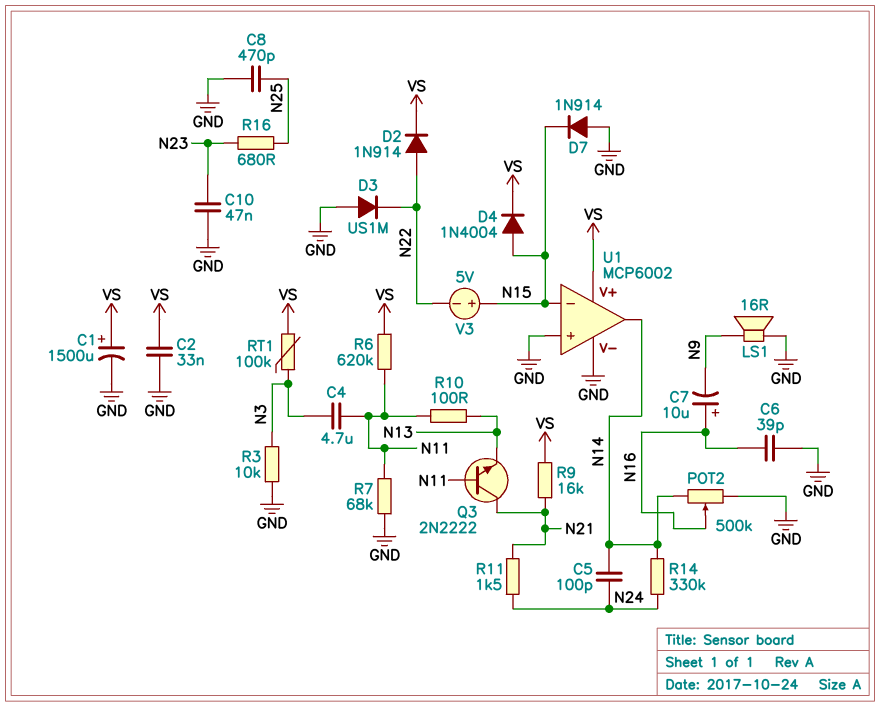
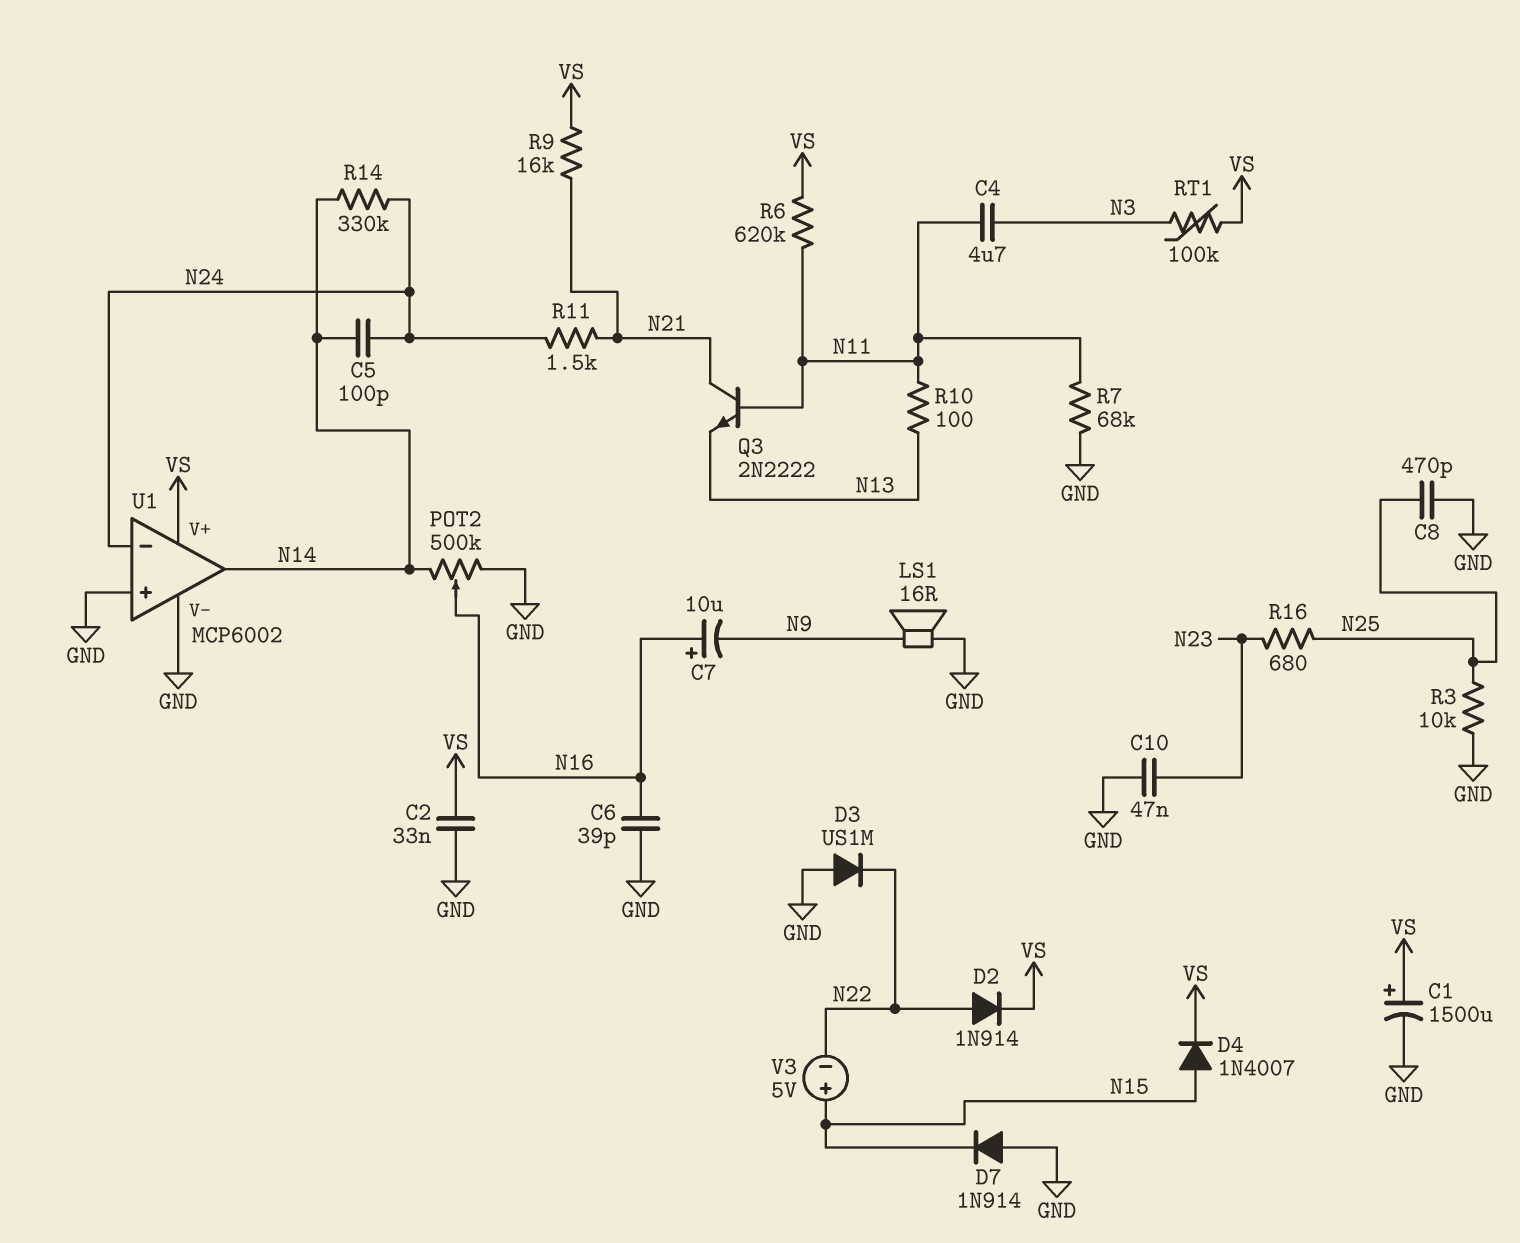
D4: diode 1N4004 (A N15, K VS) -> diode 1N4007 (A N15, K VS)
R3: 10k (GND, N3) -> 10k (GND, N25)
U1 pin in-: N15 -> N24

